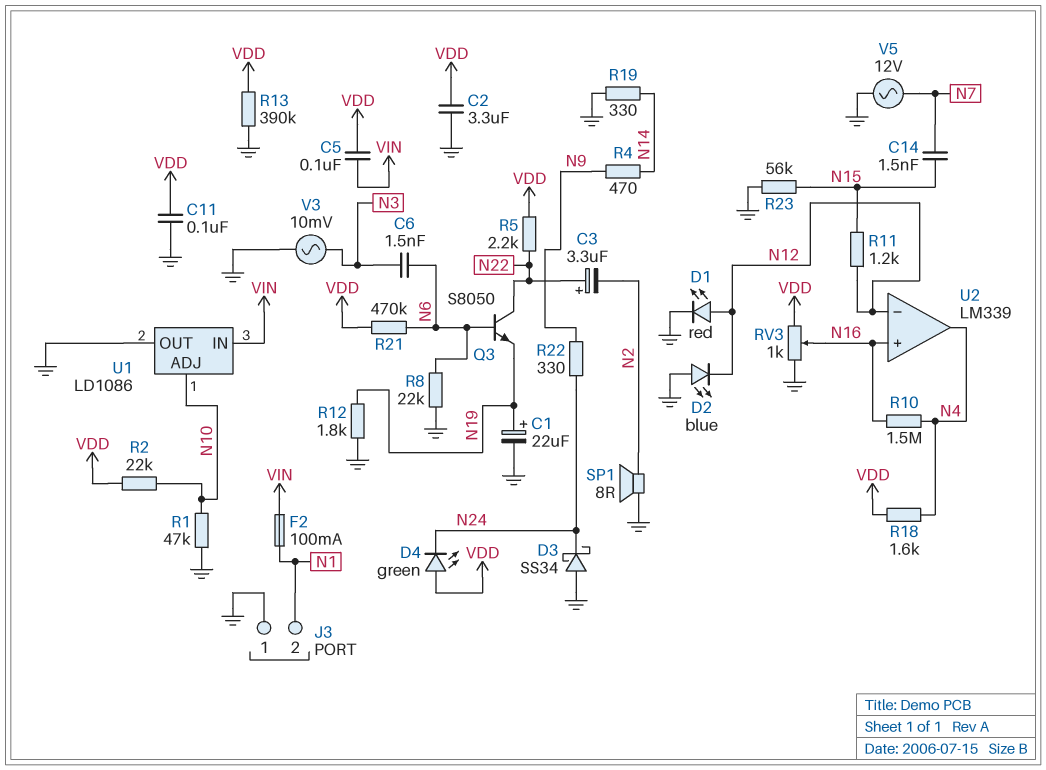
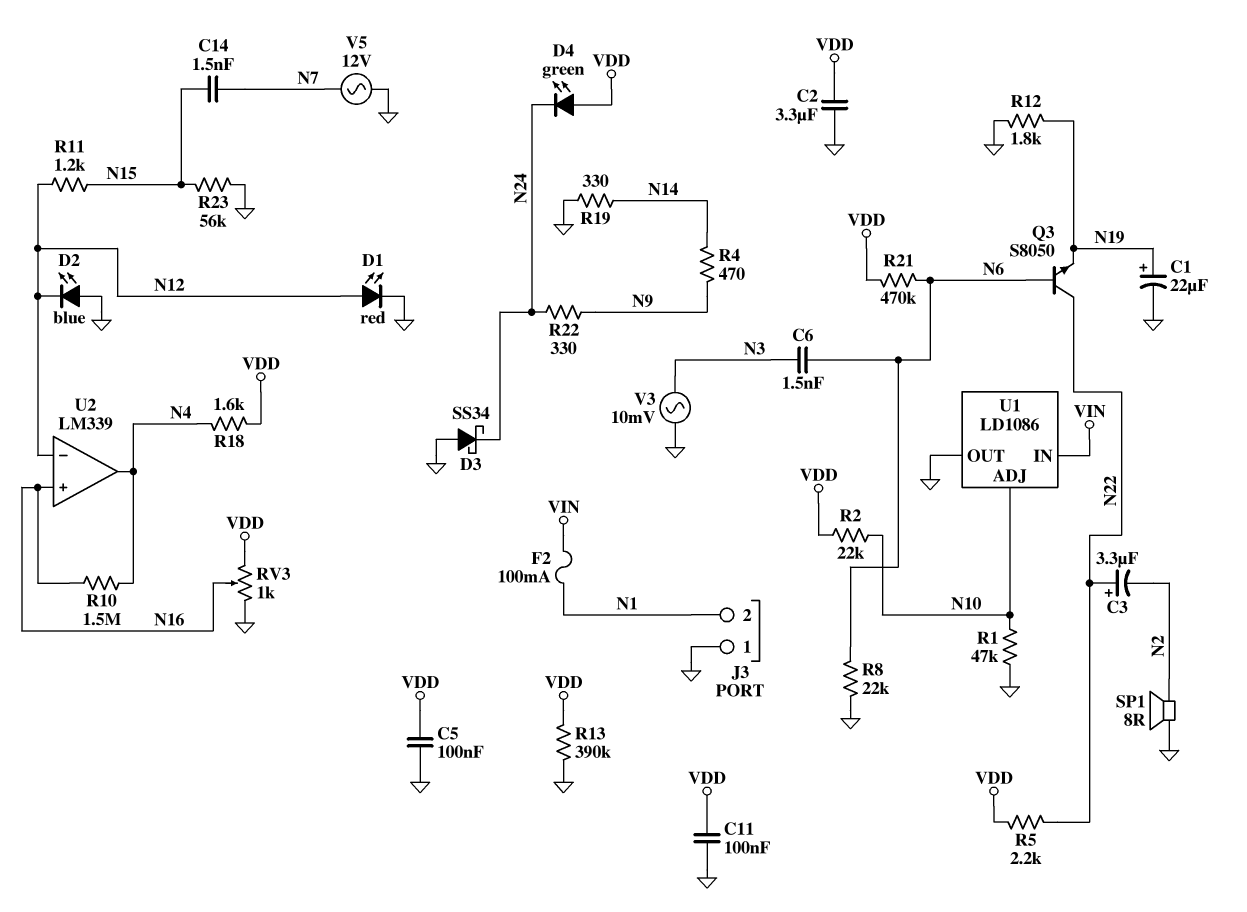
C5: 100nF (VDD, VIN) -> 100nF (GND, VDD)

